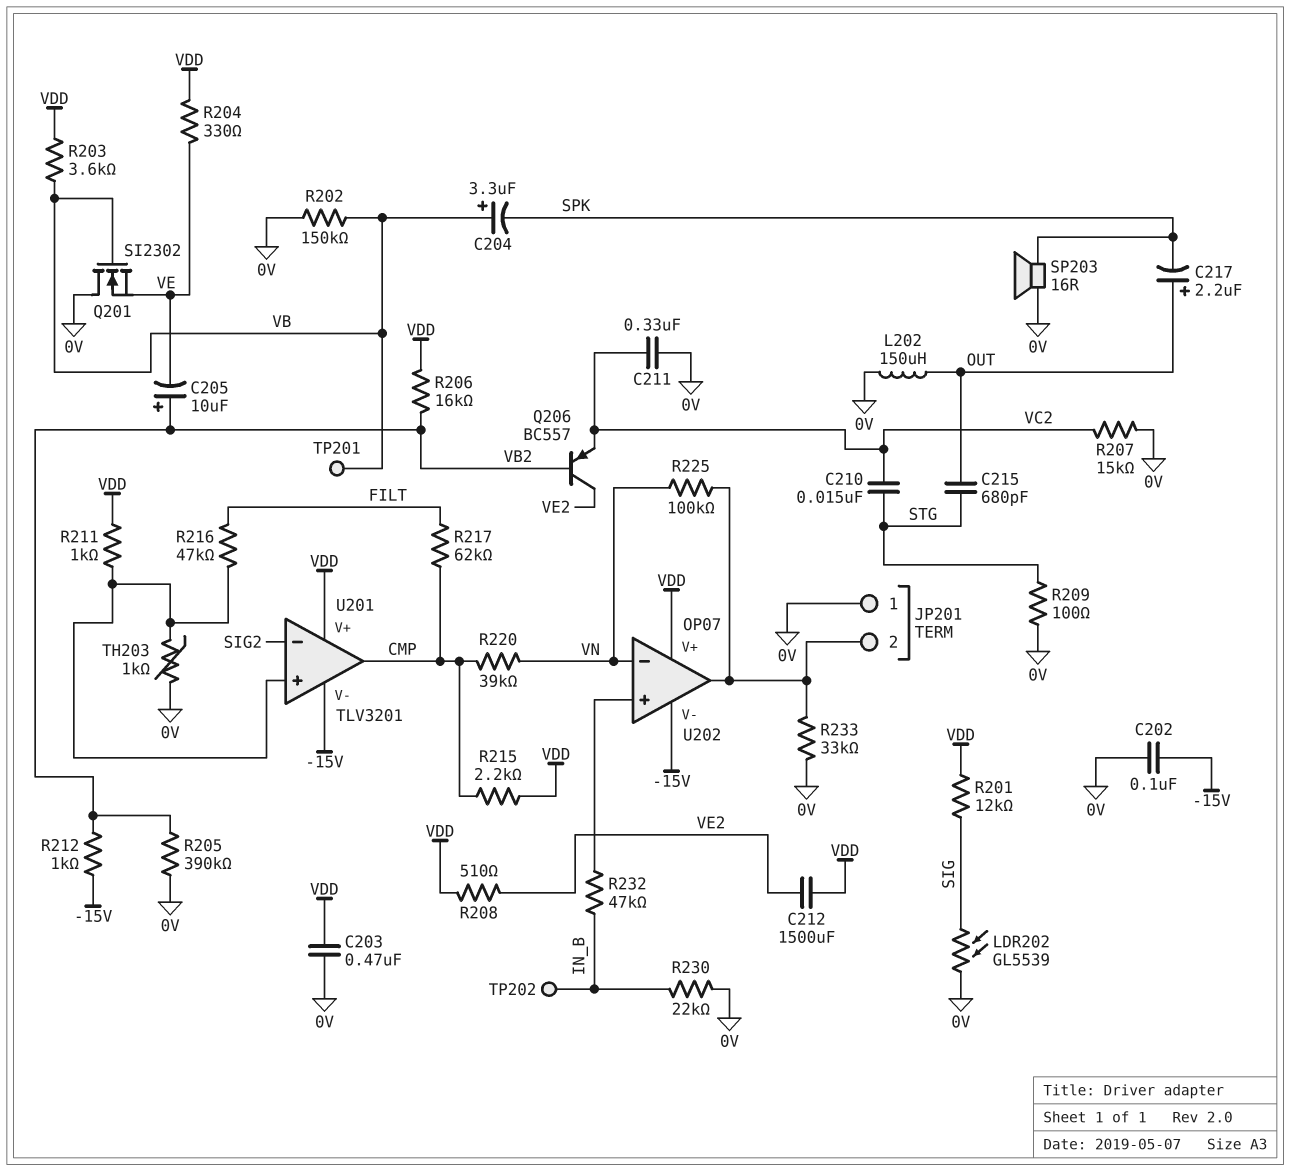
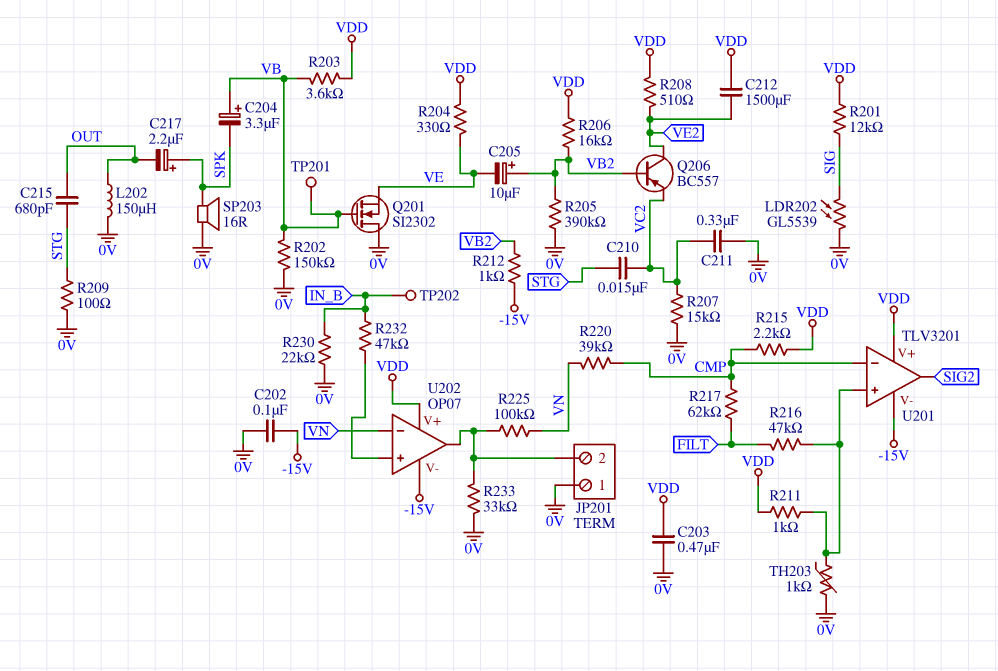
C217: 2.2uF (plus OUT, minus SPK) -> 2.2uF (plus SPK, minus OUT)
U201 pin in-: SIG2 -> CMP
U201 pin out: CMP -> SIG2

